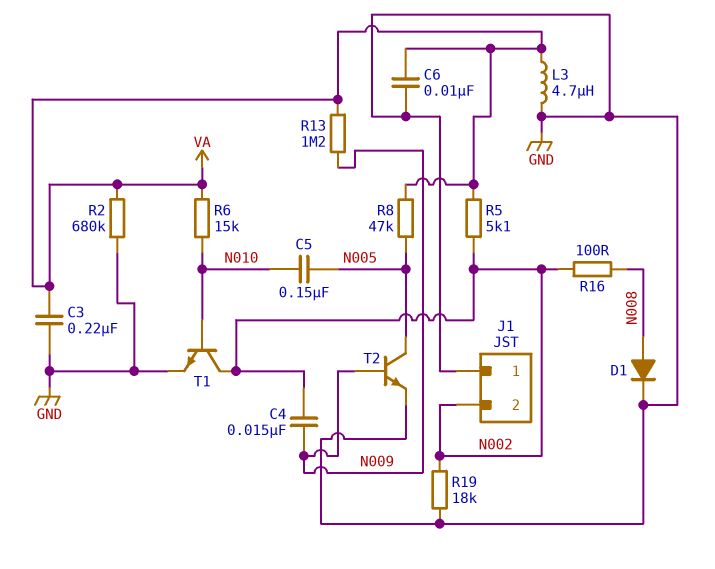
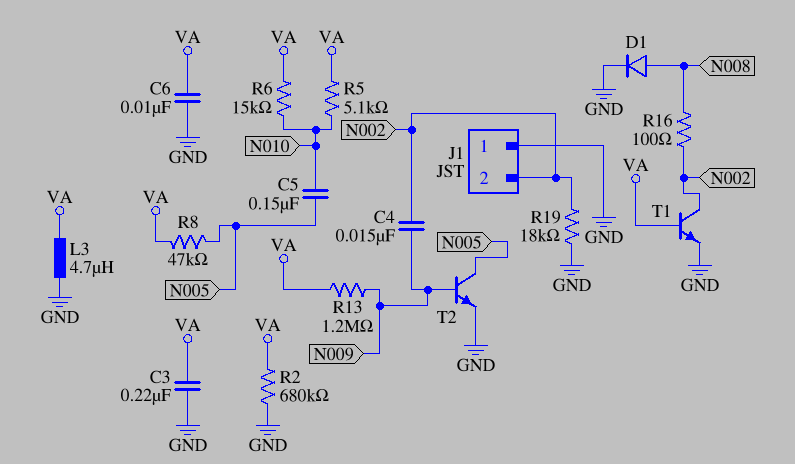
R5: 5.1k (N002, VA) -> 5.1k (N010, VA)
T1: NPN (B N010, C N002, E GND) -> NPN (B VA, C N002, E GND)

